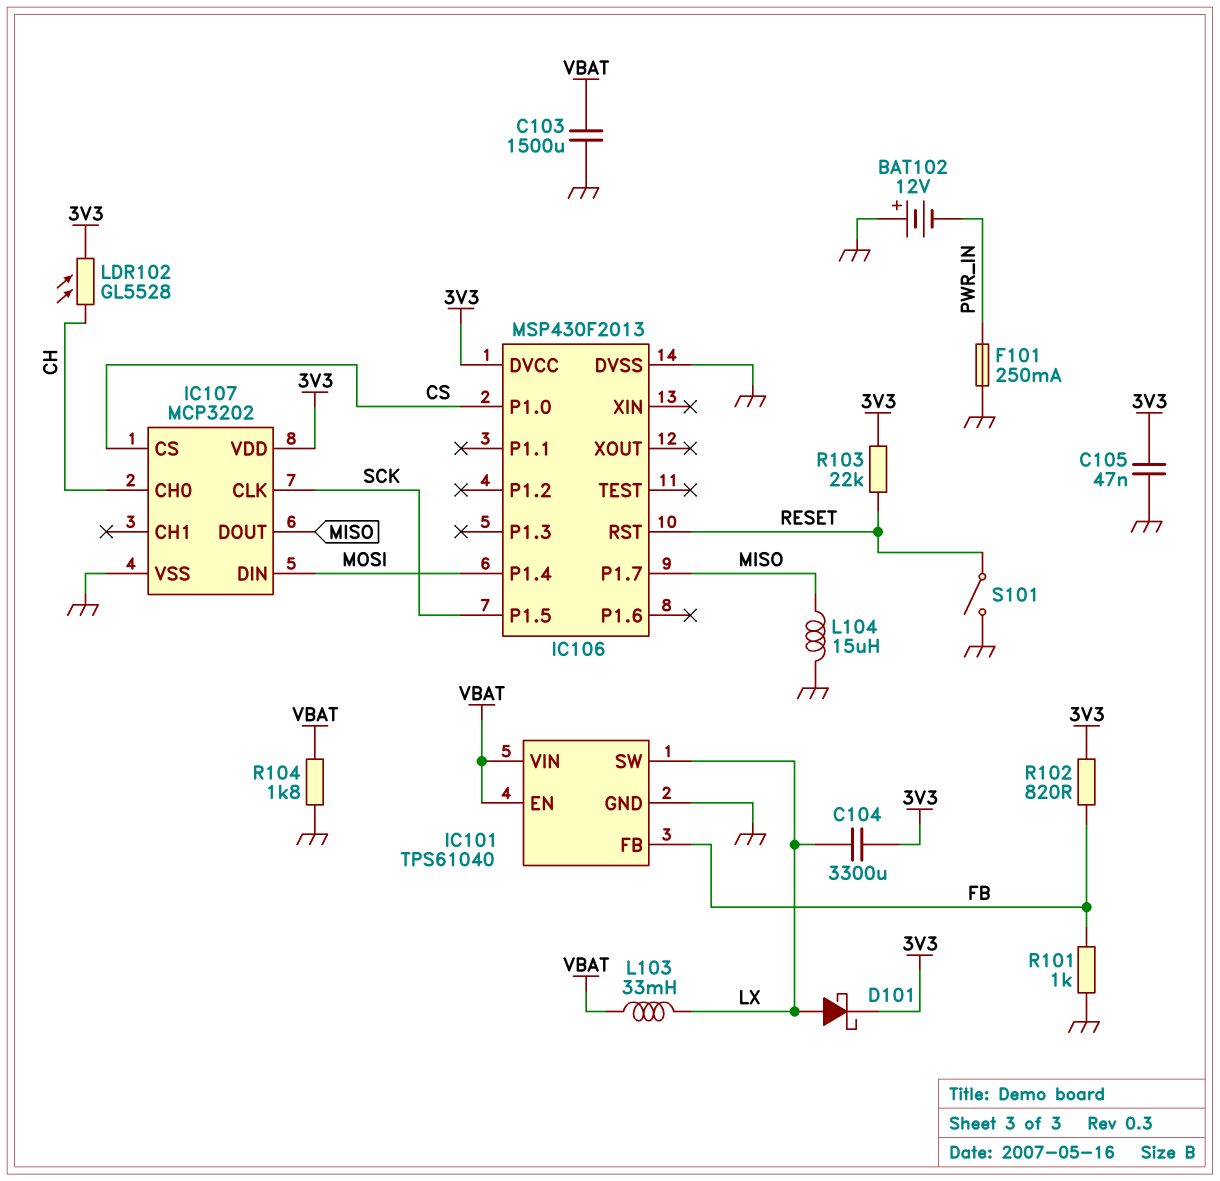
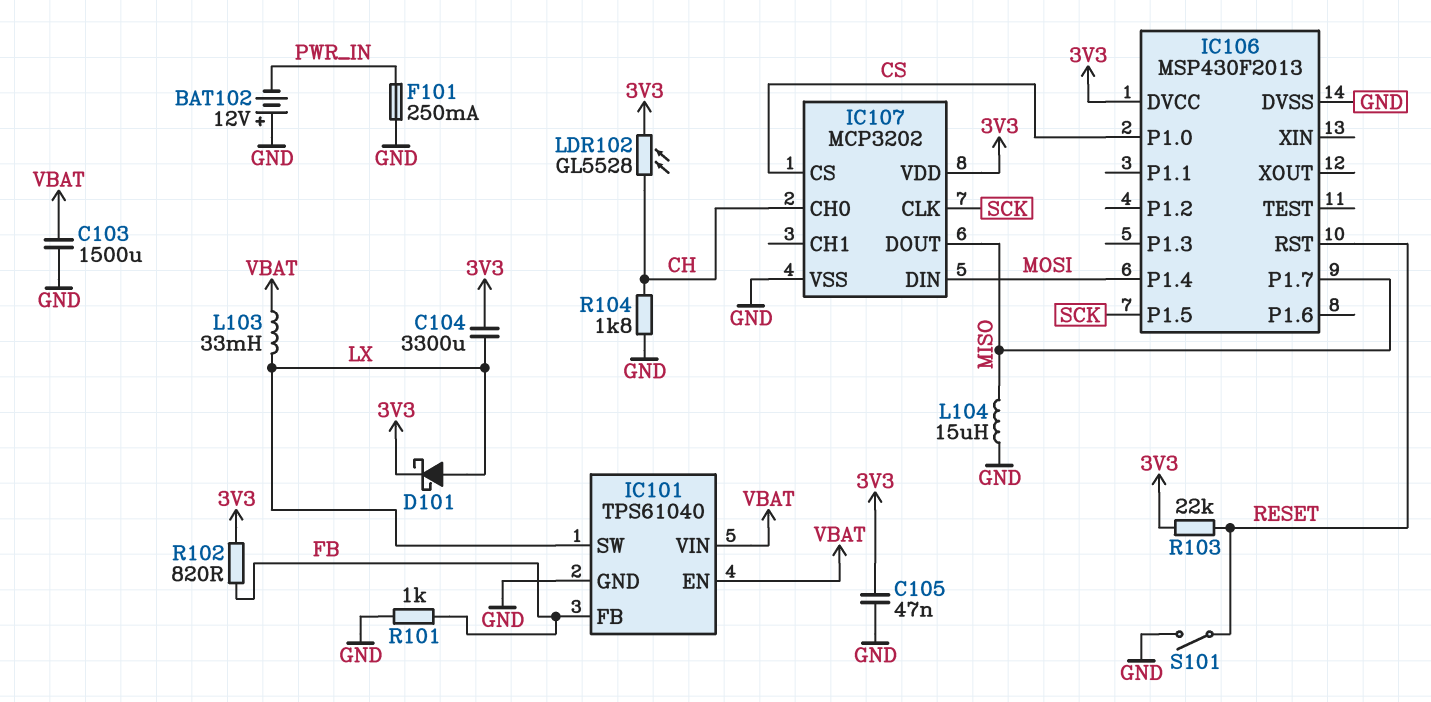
R104: 1.8k (GND, VBAT) -> 1.8k (CH, GND)

